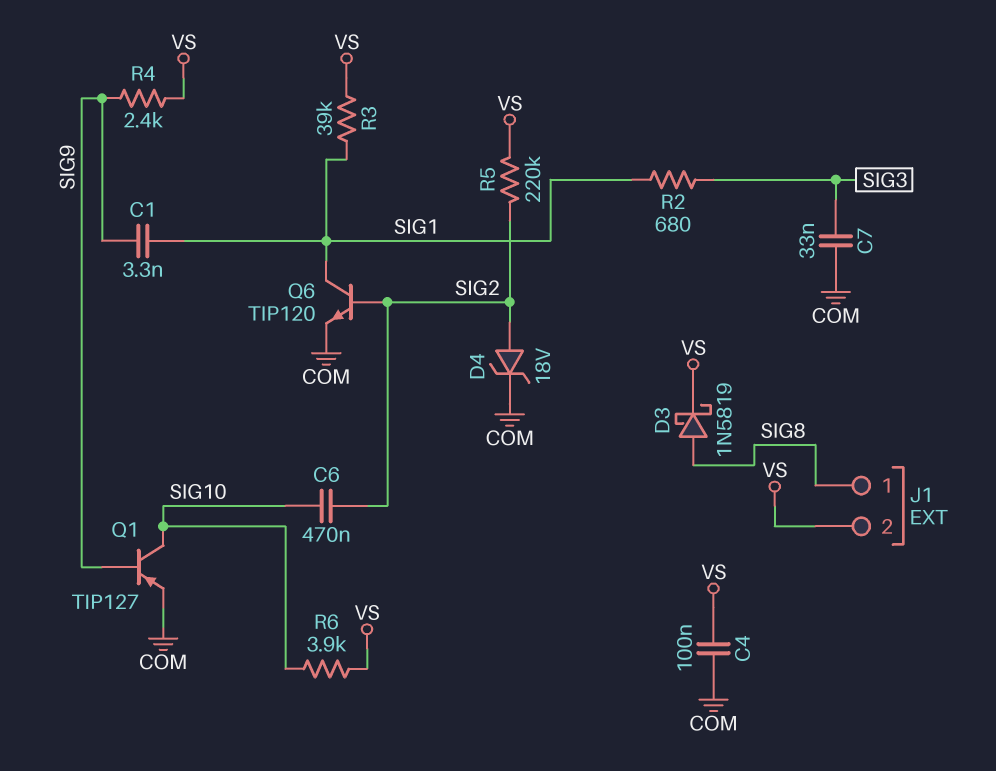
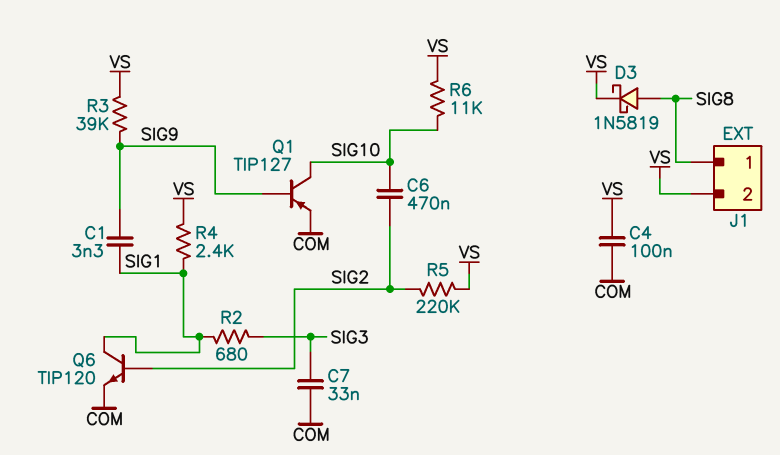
D4: zener 18V (A SIG2, K COM) -> none
R3: 39k (SIG1, VS) -> 39k (SIG9, VS)
R4: 2.4k (SIG9, VS) -> 2.4k (SIG1, VS)
R6: 3.9k (SIG10, VS) -> 11k (SIG10, VS)

